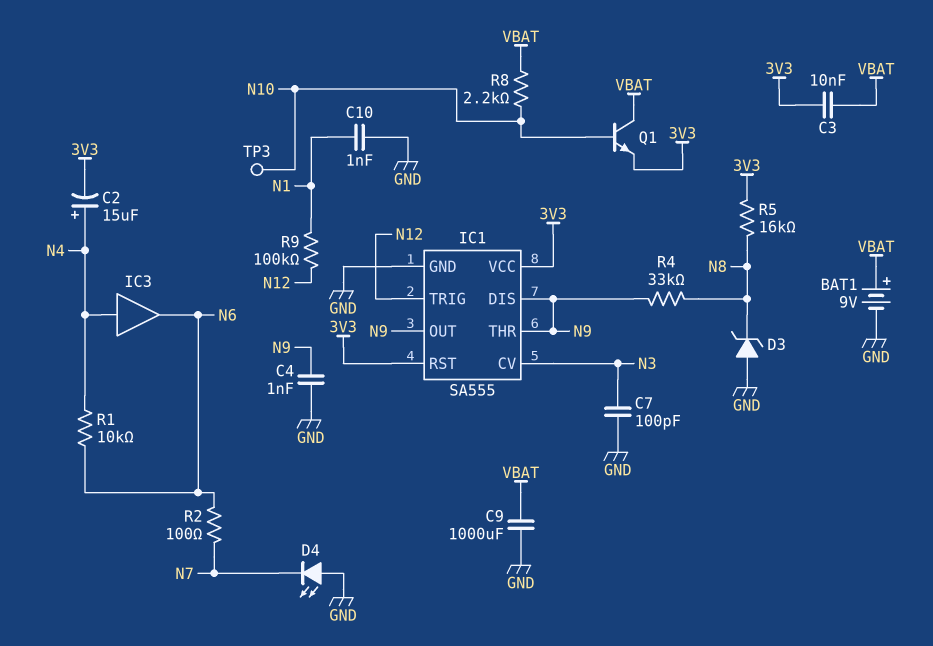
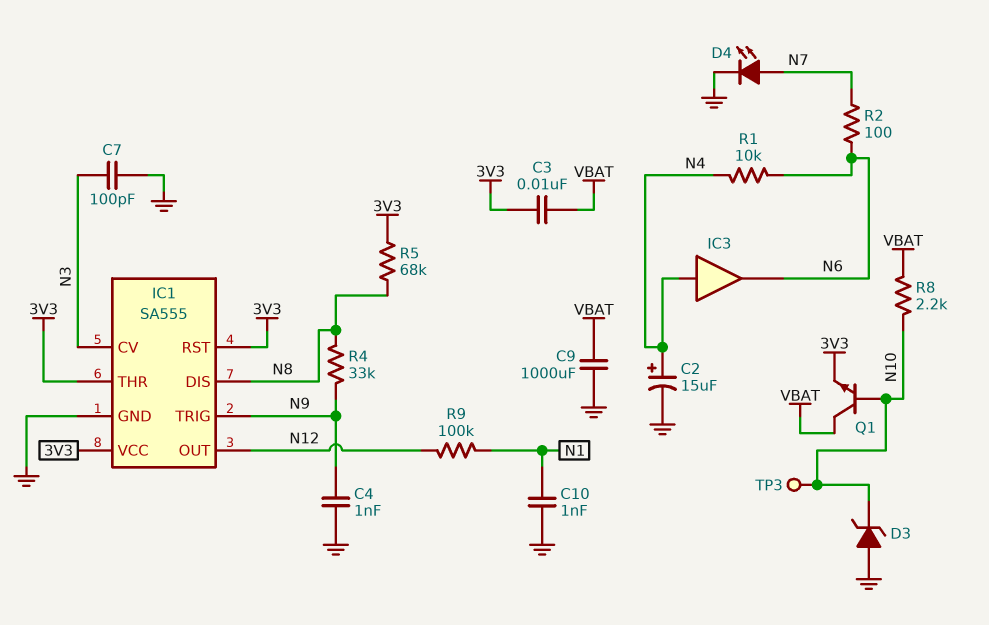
BAT1: 9V (plus VBAT, minus GND) -> none
C2: 15uF (plus N4, minus 3V3) -> 15uF (plus N4, minus GND)
D3: zener (A GND, K N8) -> zener (A GND, K N10)
D4: LED (A GND, K N7) -> LED (A N7, K GND)
IC1 pin DIS: N9 -> N8
IC1 pin OUT: N9 -> N12
IC1 pin THR: N9 -> 3V3
IC1 pin TRIG: N12 -> N9
R5: 16k (3V3, N8) -> 68k (3V3, N8)

